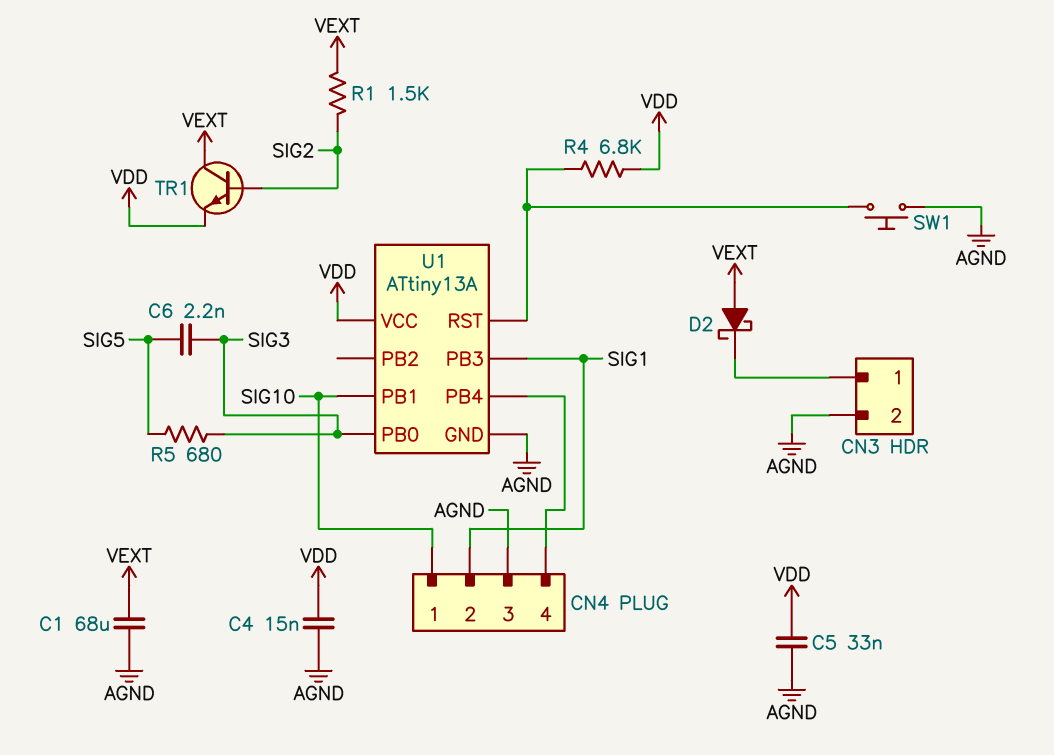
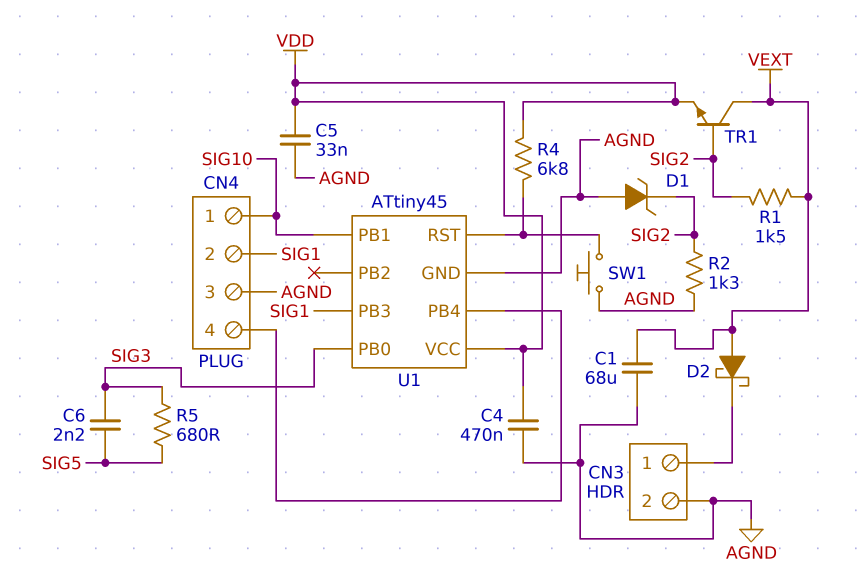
C4: 15nF (AGND, VDD) -> 470nF (AGND, VDD)
D1: none -> zener (A AGND, K SIG2)
R2: none -> 1.3k (AGND, SIG2)
U1: ATtiny13A -> ATtiny45

